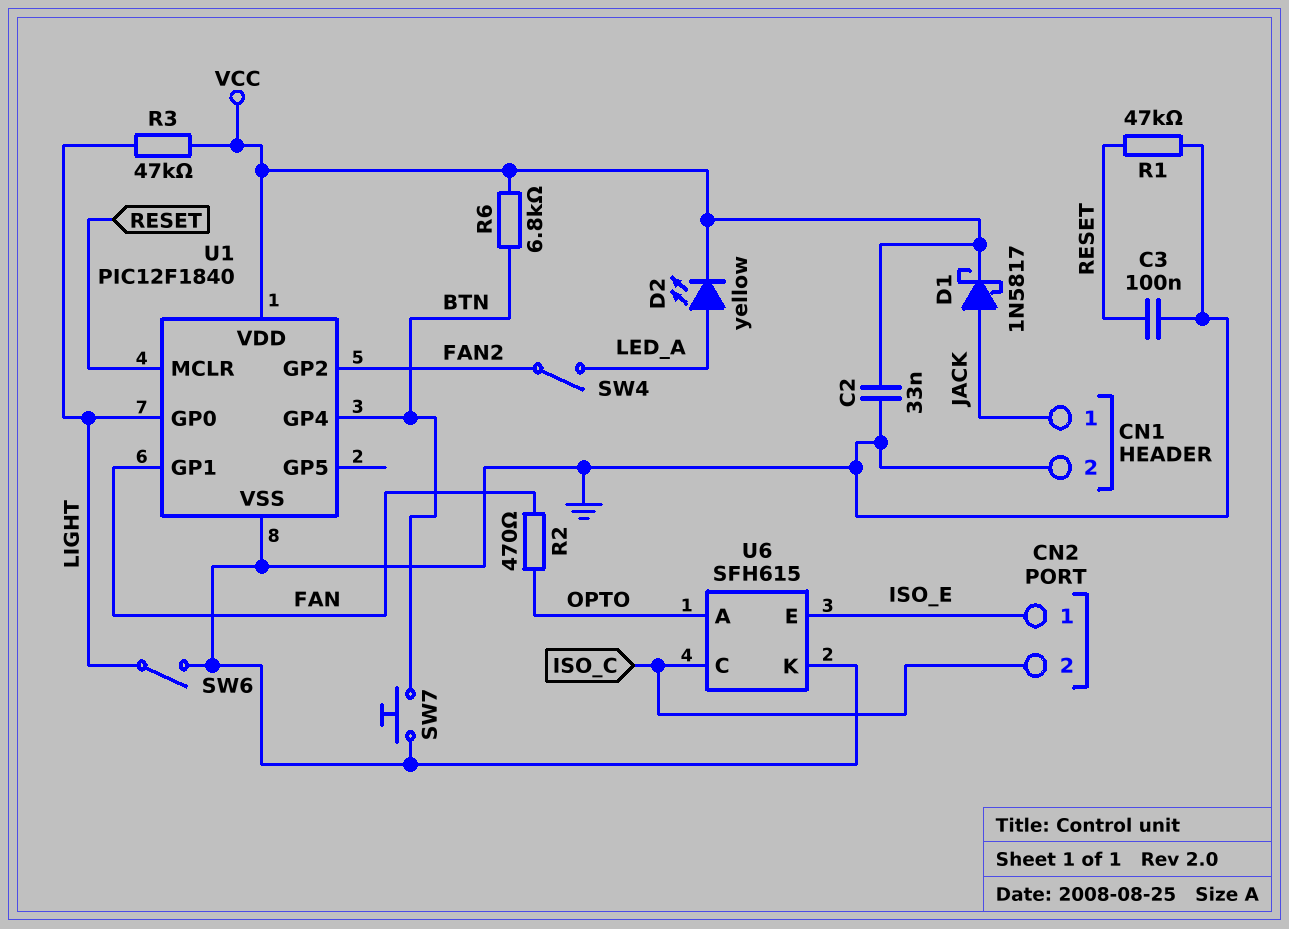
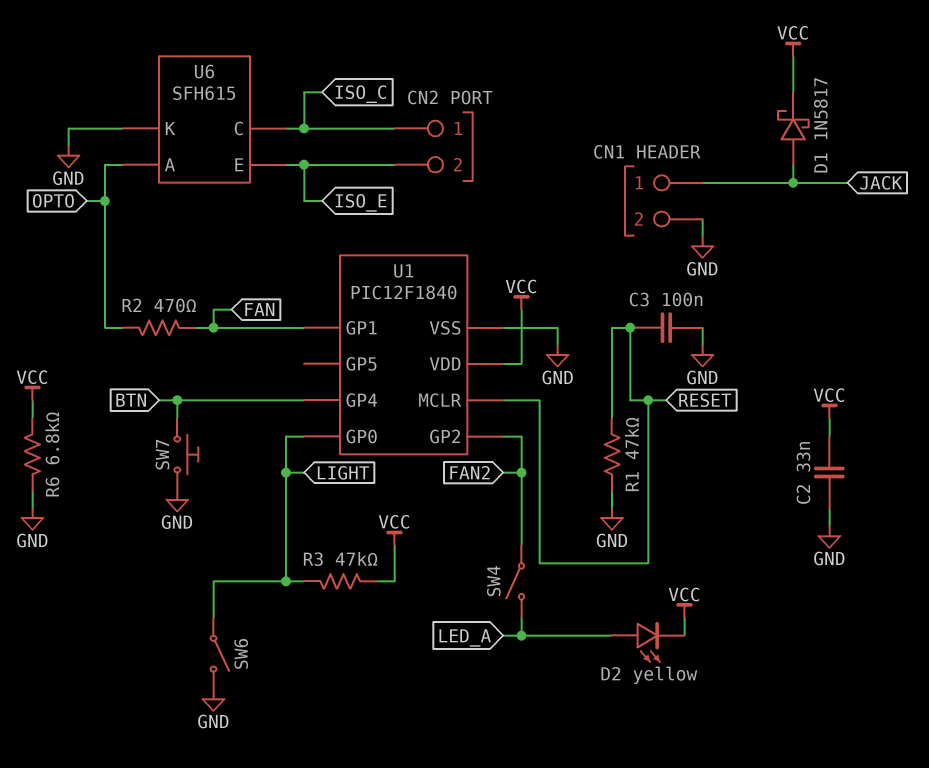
CN2 pin 1: ISO_E -> ISO_C
CN2 pin 2: ISO_C -> ISO_E
R6: 6.8k (BTN, VCC) -> 6.8k (GND, VCC)

